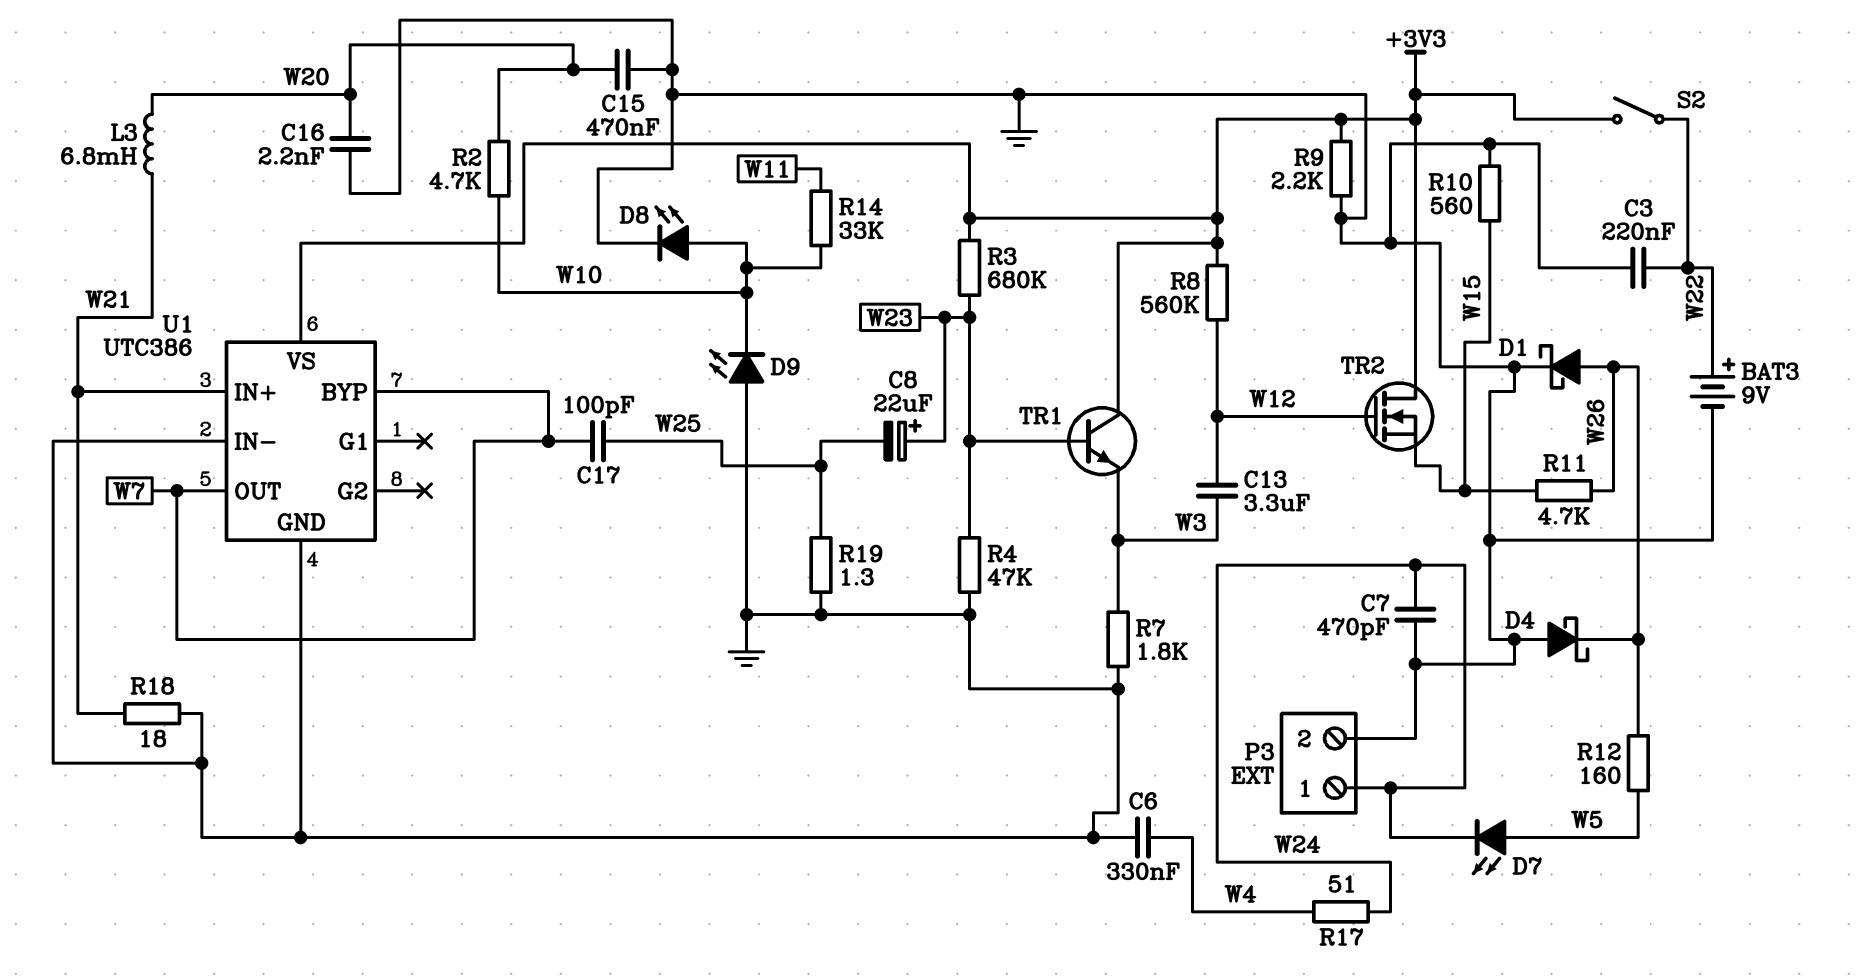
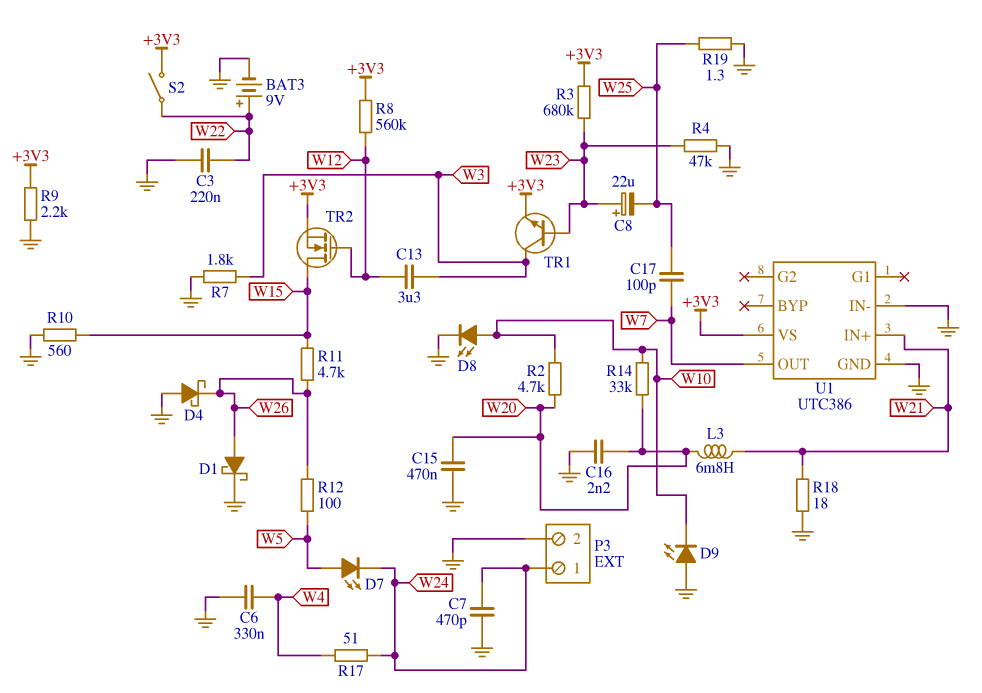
R12: 160 (W5, W26) -> 100 (W5, W26)
R14: 33k (W10, W11) -> 33k (W10, W20)
TR1: NPN (B W23, C +3V3, E W3) -> NPN (B W23, C W3, E +3V3)
TR2: NMOS (G W12, D +3V3, S W15) -> NMOS (G W12, D W15, S +3V3)
U1 pin BYP: W7 -> none

